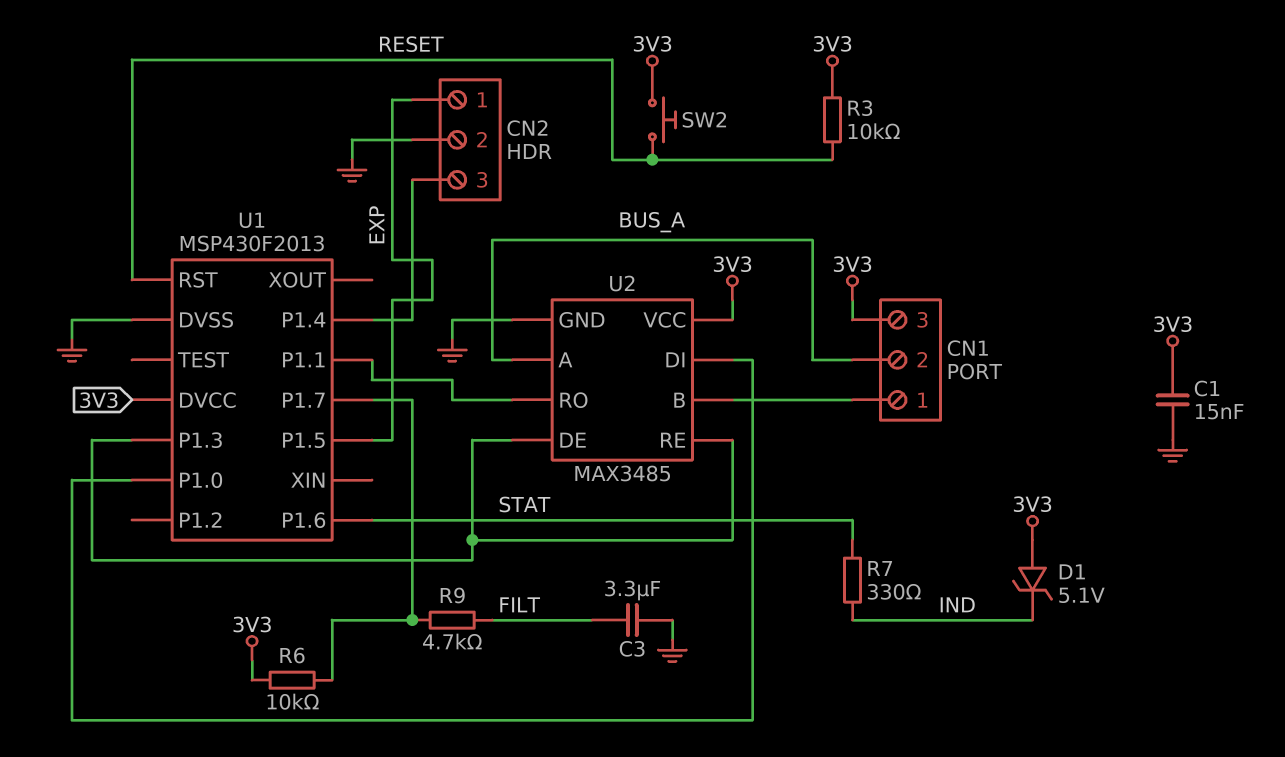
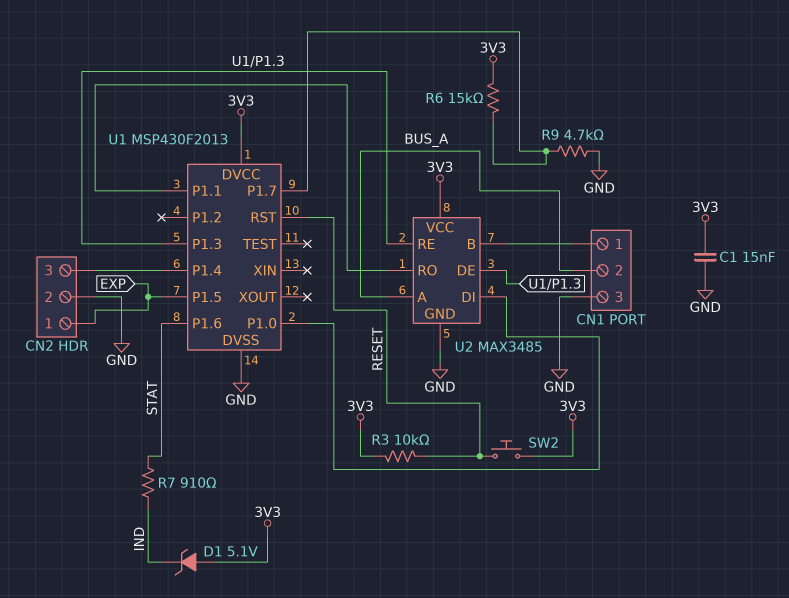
C3: 3.3uF (FILT, GND) -> none
CN1 pin 3: 3V3 -> GND
R6: 10k (3V3, U1/P1.7) -> 15k (3V3, U1/P1.7)
R7: 330 (IND, STAT) -> 910 (IND, STAT)
R9: 4.7k (FILT, U1/P1.7) -> 4.7k (GND, U1/P1.7)

